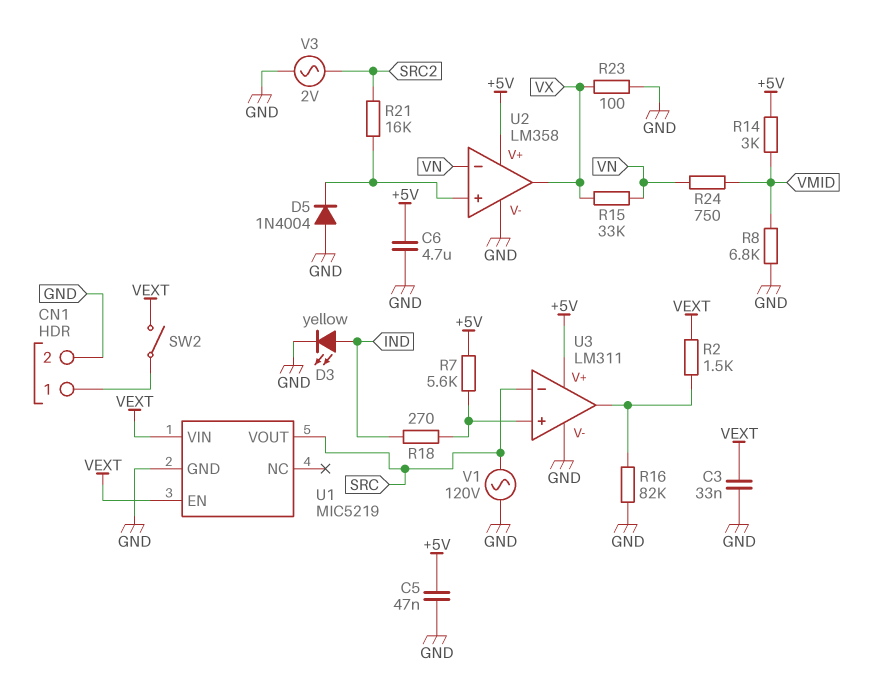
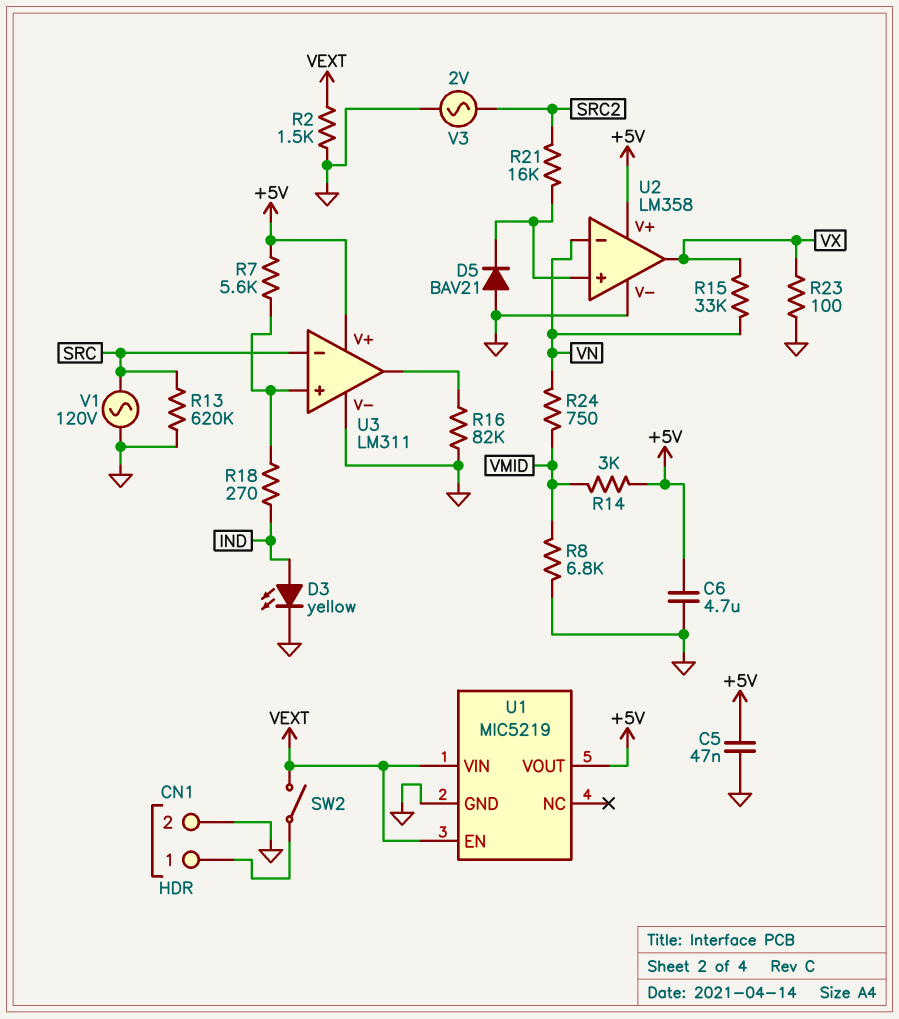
C3: 33nF (GND, VEXT) -> none
D5: diode 1N4004 (A GND, K U2/in+) -> diode BAV21 (A GND, K U2/in+)
R2: 1.5k (U3/out, VEXT) -> 1.5k (GND, VEXT)
R13: none -> 620k (GND, SRC)
U1 pin VOUT: SRC -> +5V

